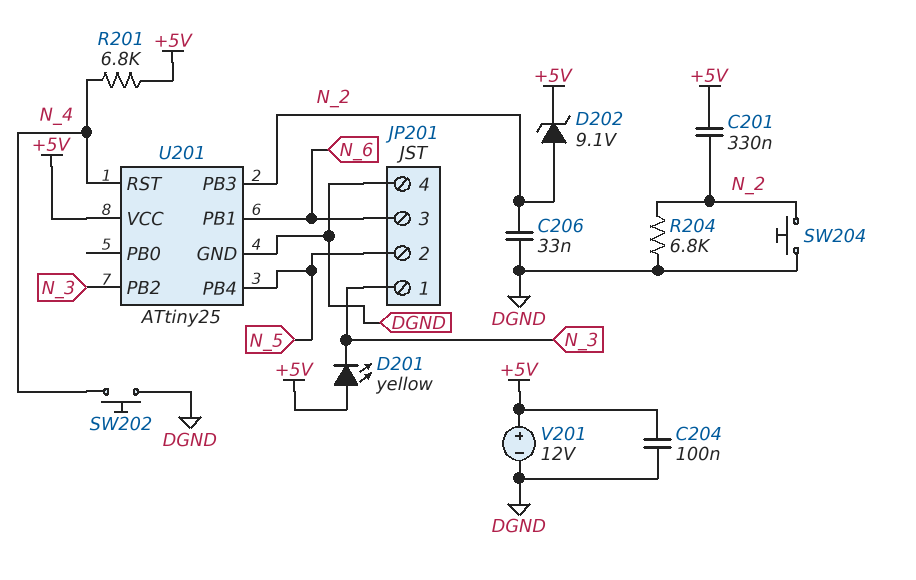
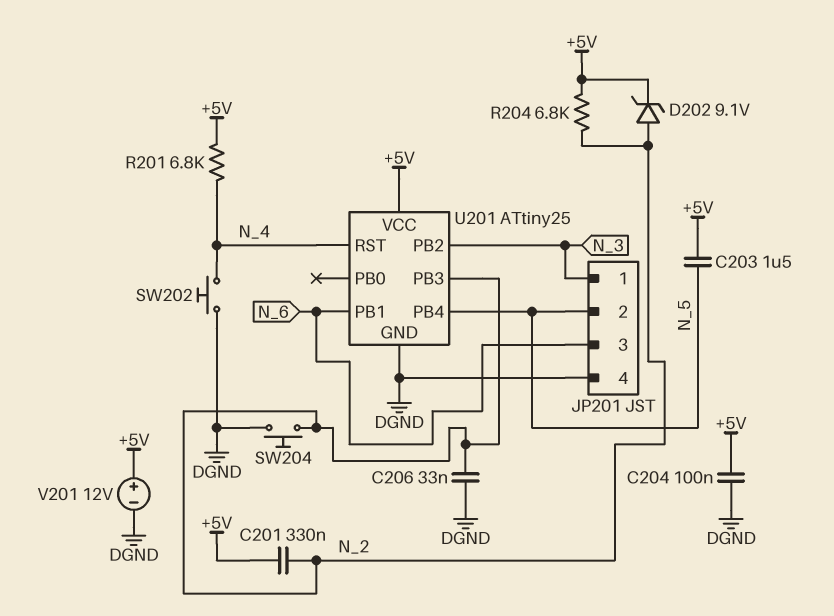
C203: none -> 1.5uF (+5V, N_5)
D201: LED yellow (A +5V, K N_3) -> none
R204: 6.8k (DGND, N_2) -> 6.8k (+5V, N_2)

